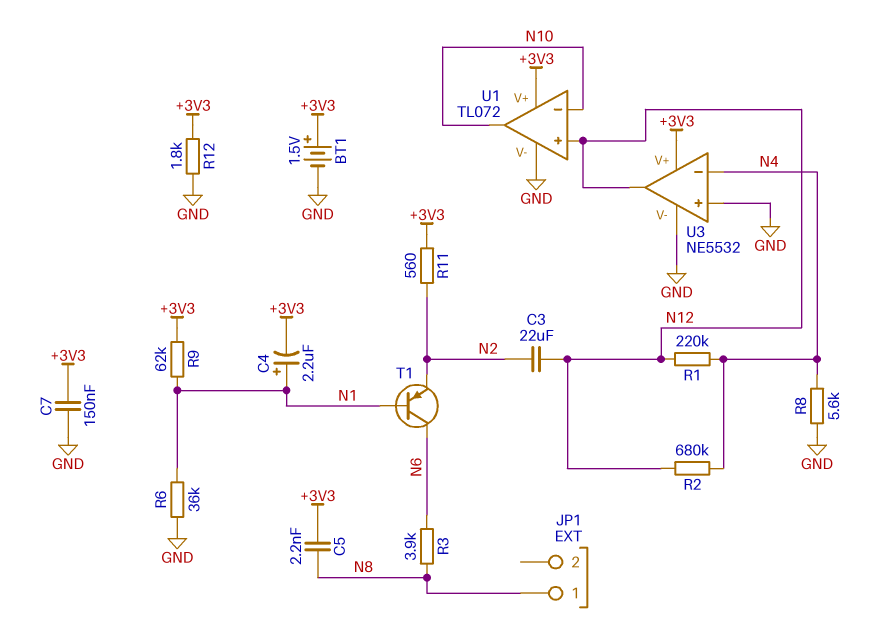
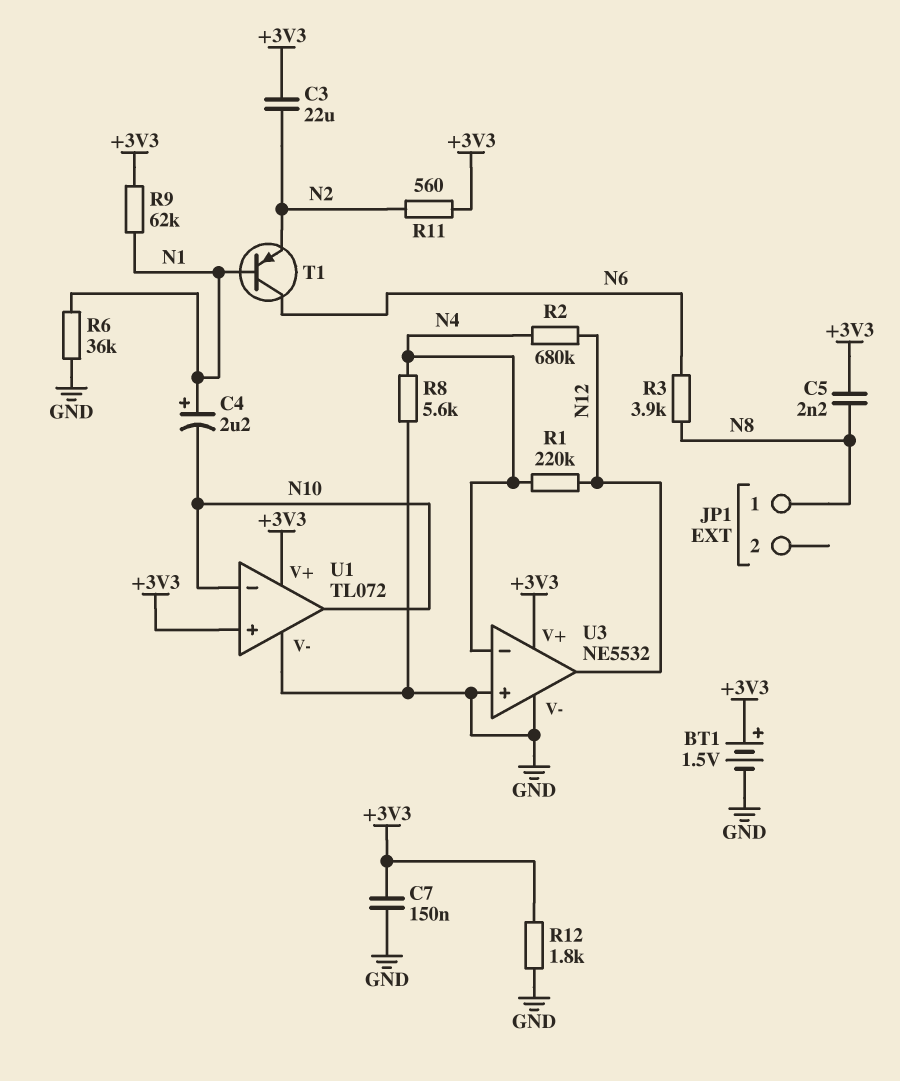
C3: 22uF (N2, N12) -> 22uF (+3V3, N2)
C4: 2.2uF (plus N1, minus +3V3) -> 2.2uF (plus N1, minus N10)
U1 pin in+: N12 -> +3V3

